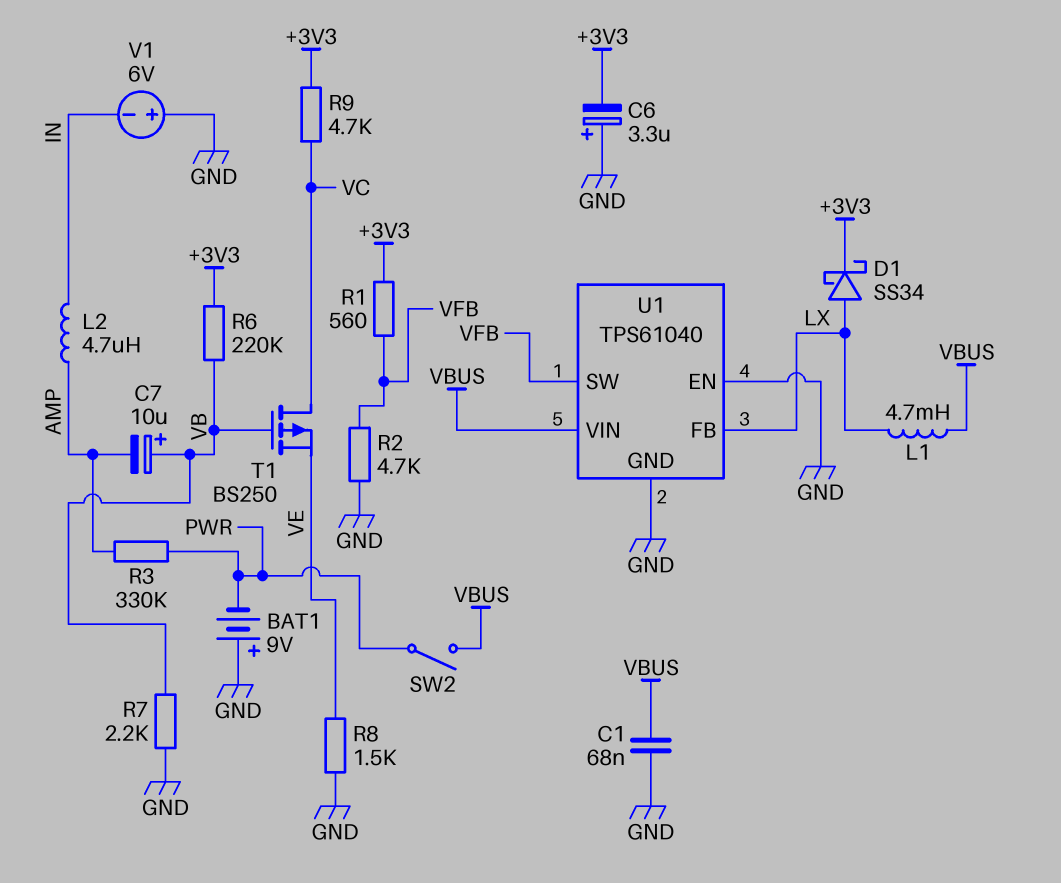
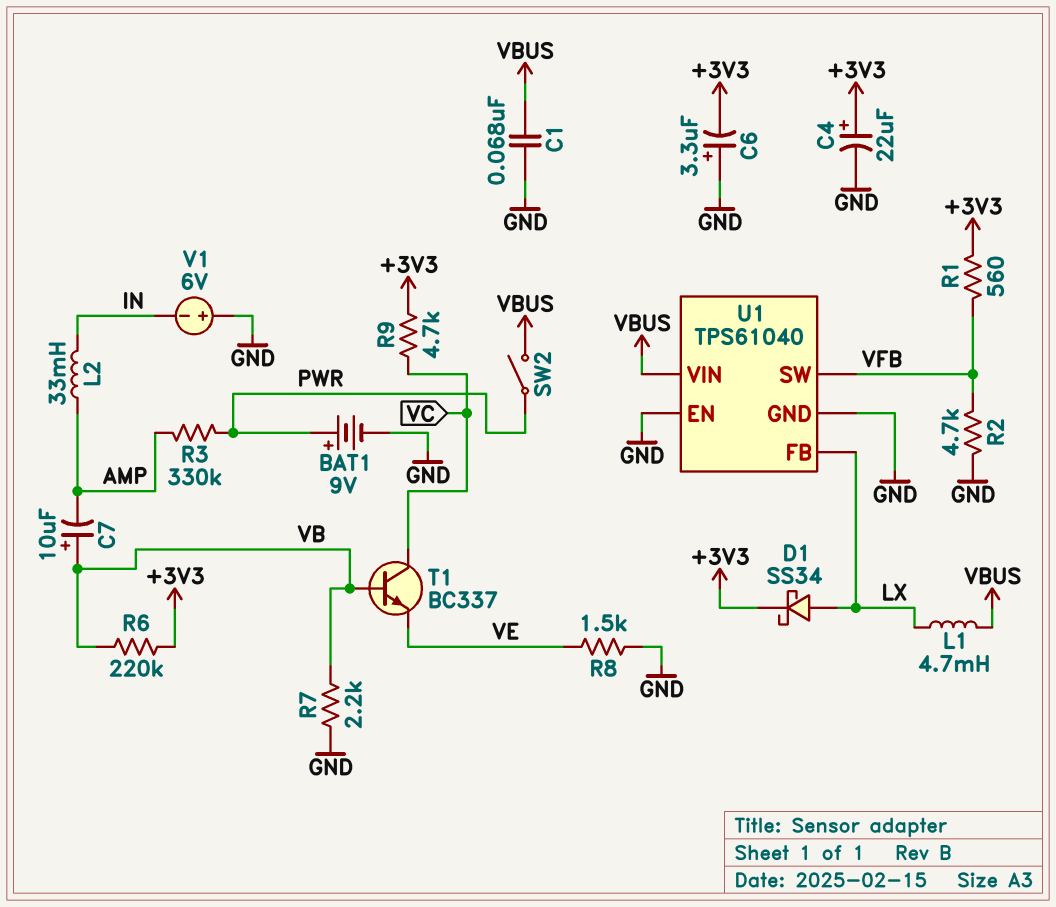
BAT1: 9V (plus GND, minus PWR) -> 9V (plus PWR, minus GND)
C4: none -> 22uF (plus +3V3, minus GND)
L2: 4.7uH (AMP, IN) -> 33mH (AMP, IN)
T1: PMOS BS250 (G VB, D VC, S VE) -> NPN BC337 (B VB, C VC, E VE)

